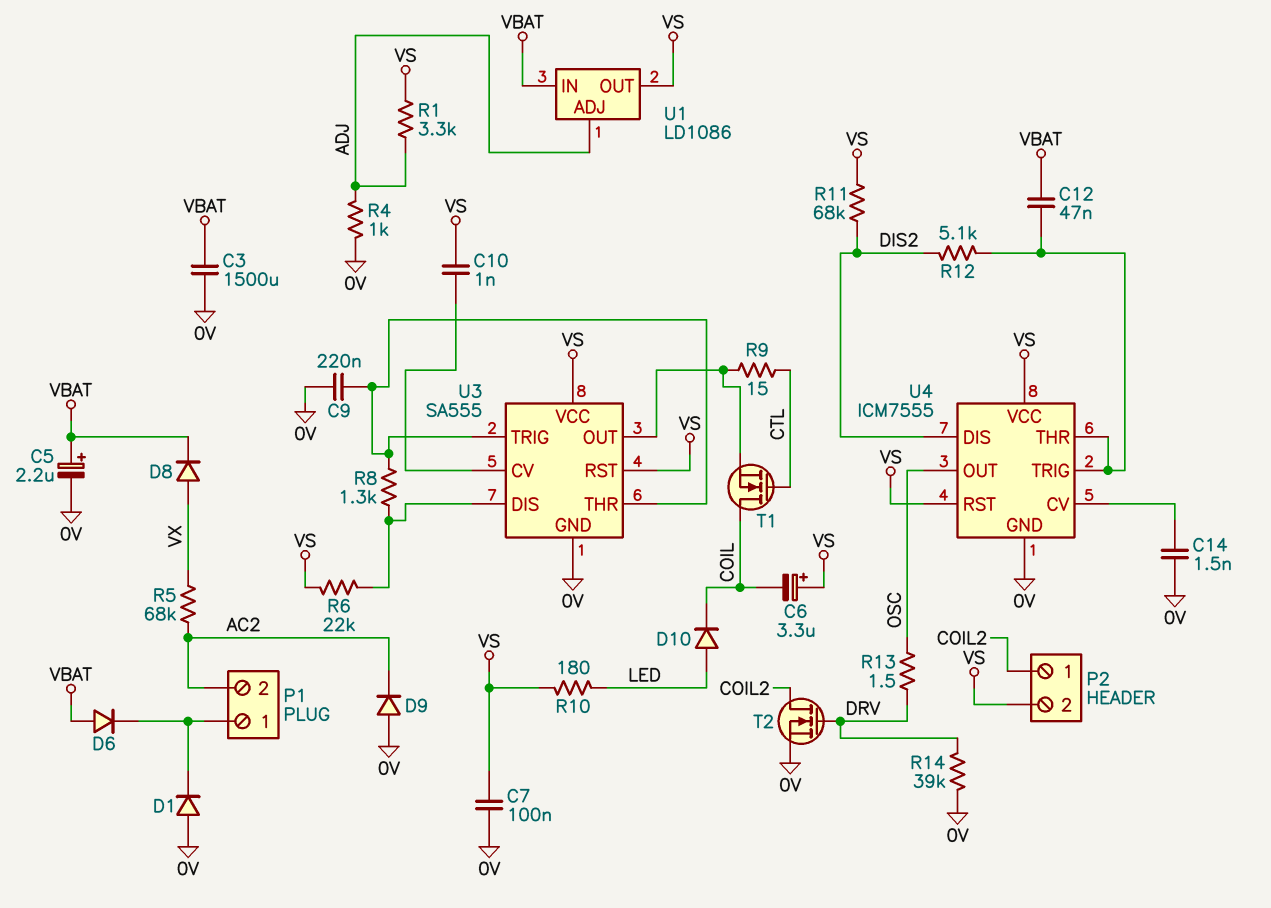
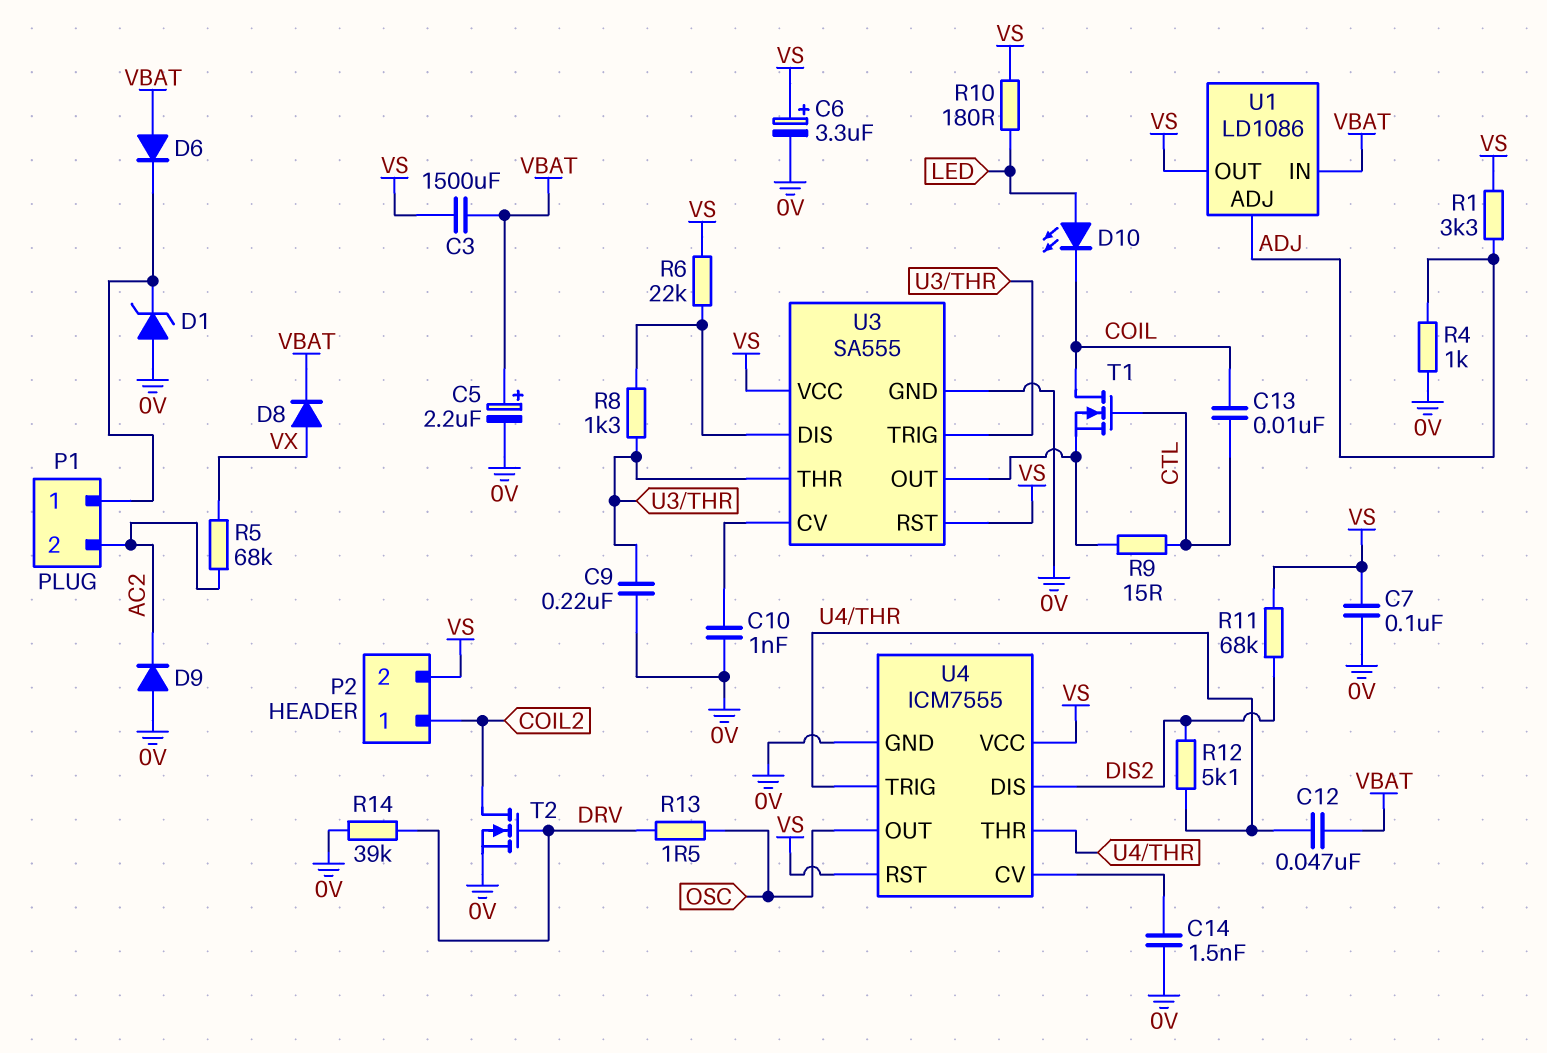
C3: 1500uF (0V, VBAT) -> 1500uF (VBAT, VS)
C6: 3.3uF (plus VS, minus COIL) -> 3.3uF (plus VS, minus 0V)
C10: 1nF (U3/CV, VS) -> 1nF (0V, U3/CV)
C13: none -> 10nF (COIL, CTL)
D1: diode (A 0V, K P1/1) -> zener (A 0V, K P1/1)
D10: diode (A LED, K COIL) -> LED (A LED, K COIL)

